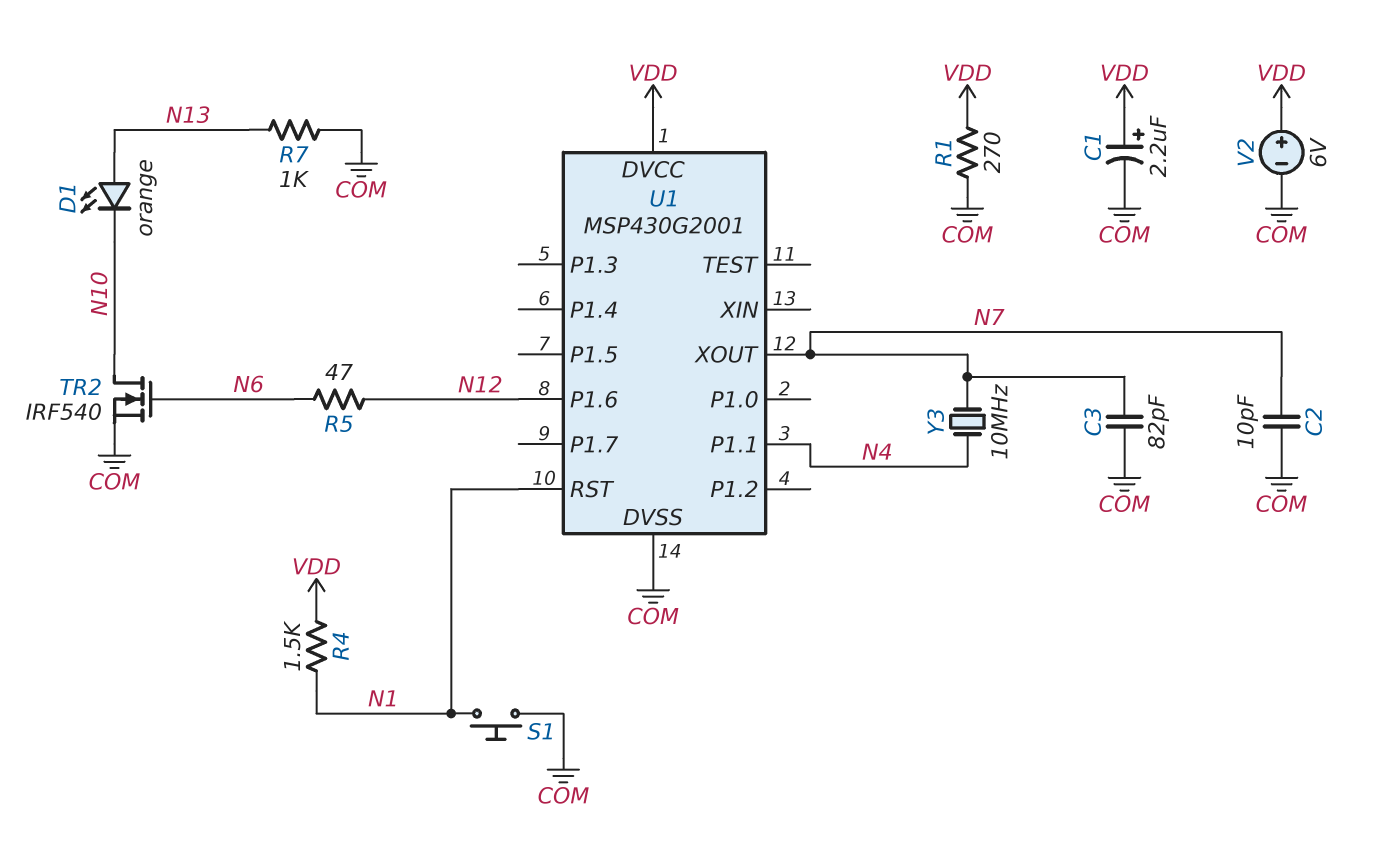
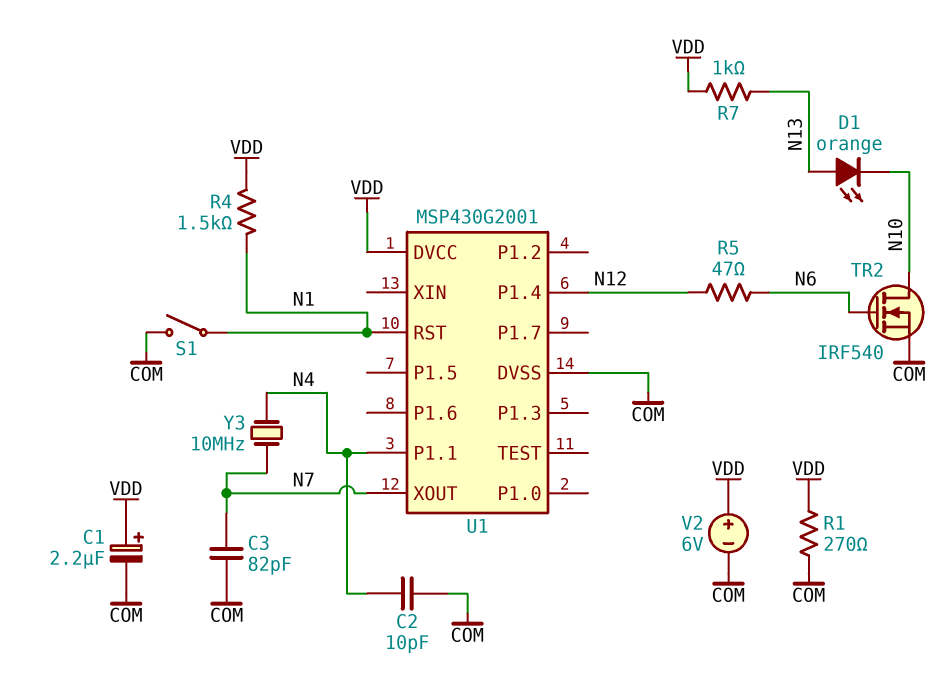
C2: 10pF (COM, N7) -> 10pF (COM, N4)
R7: 1k (COM, N13) -> 1k (N13, VDD)
S1: button (COM, N1) -> switch (COM, N1)
U1 pin P1.4: none -> N12
U1 pin P1.6: N12 -> none

